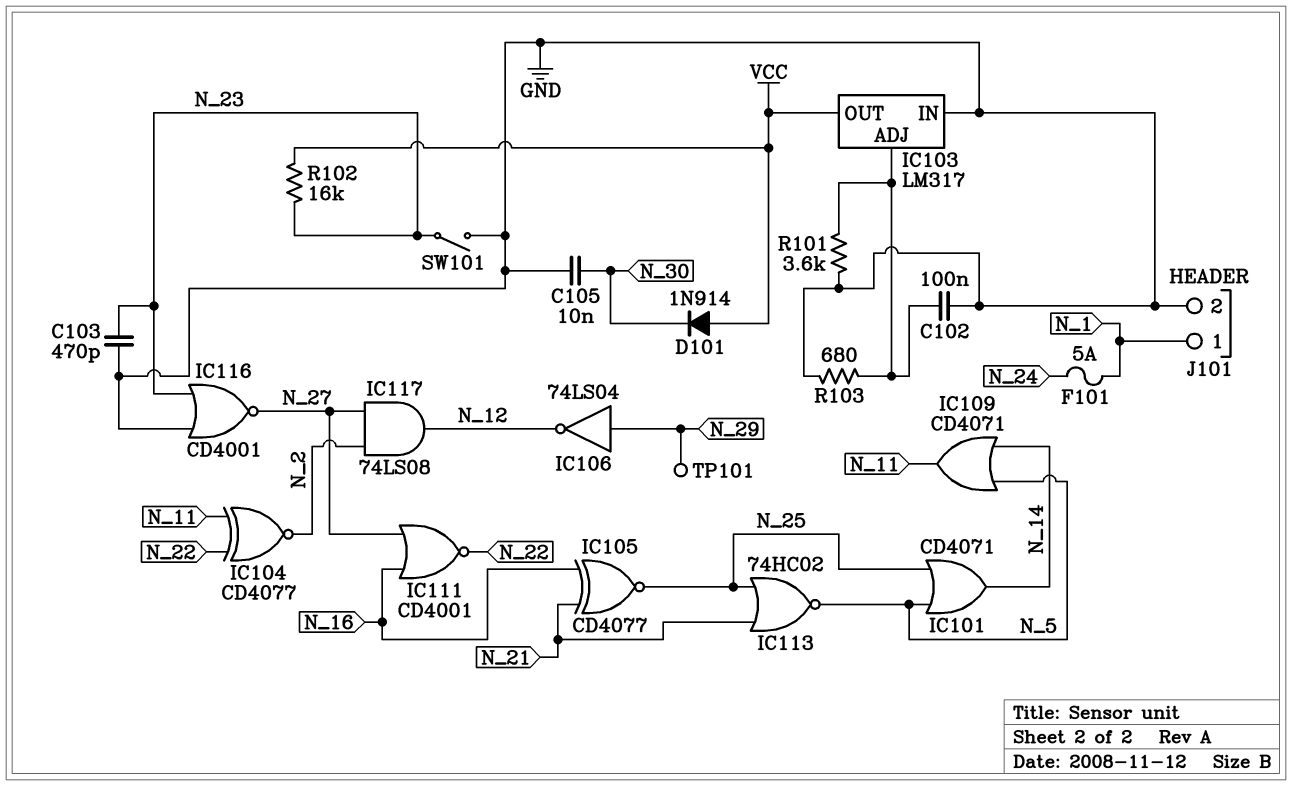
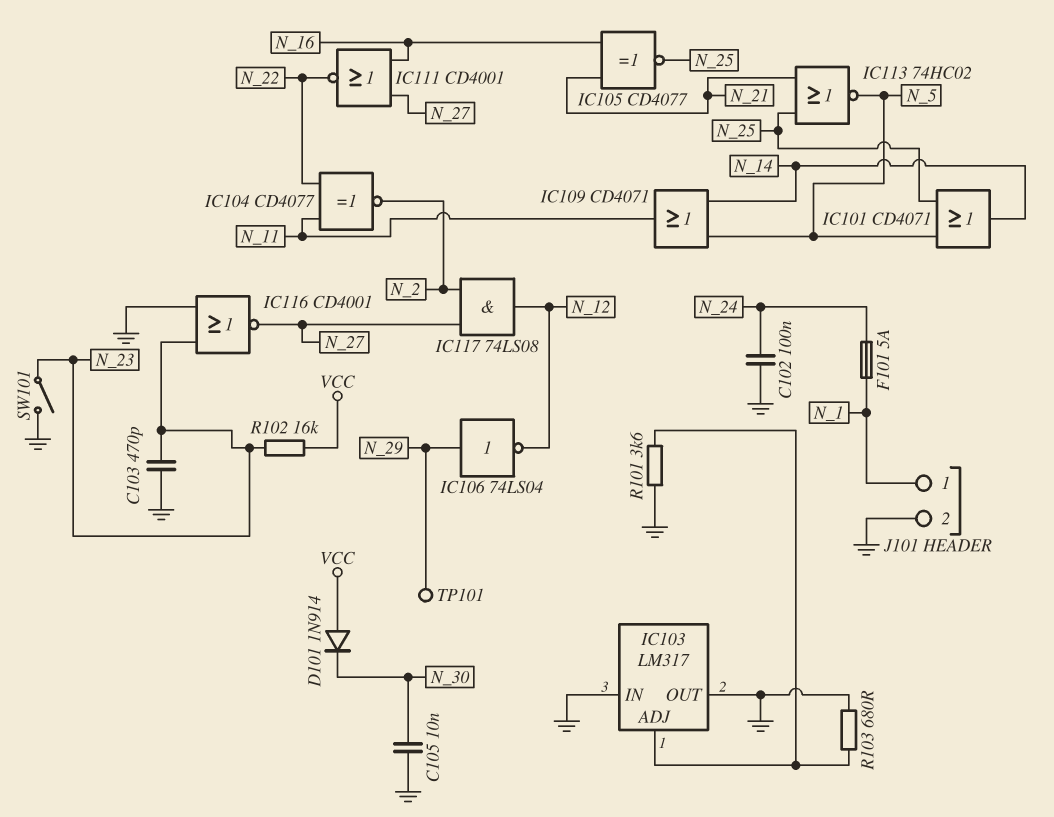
C102: 100nF (GND, IC103/ADJ) -> 100nF (GND, N_24)
IC103 pin OUT: VCC -> GND

